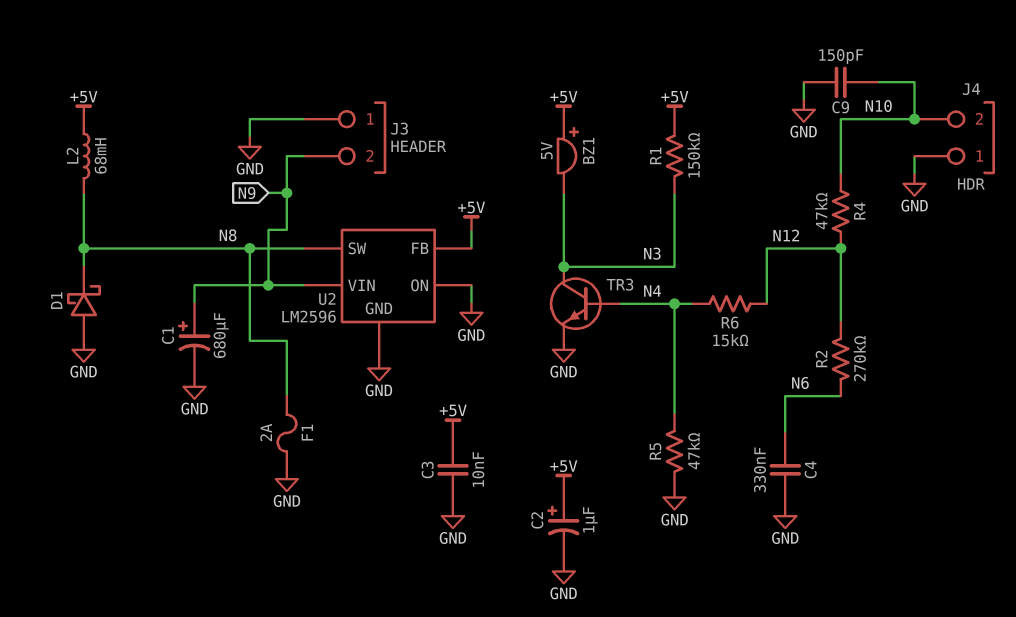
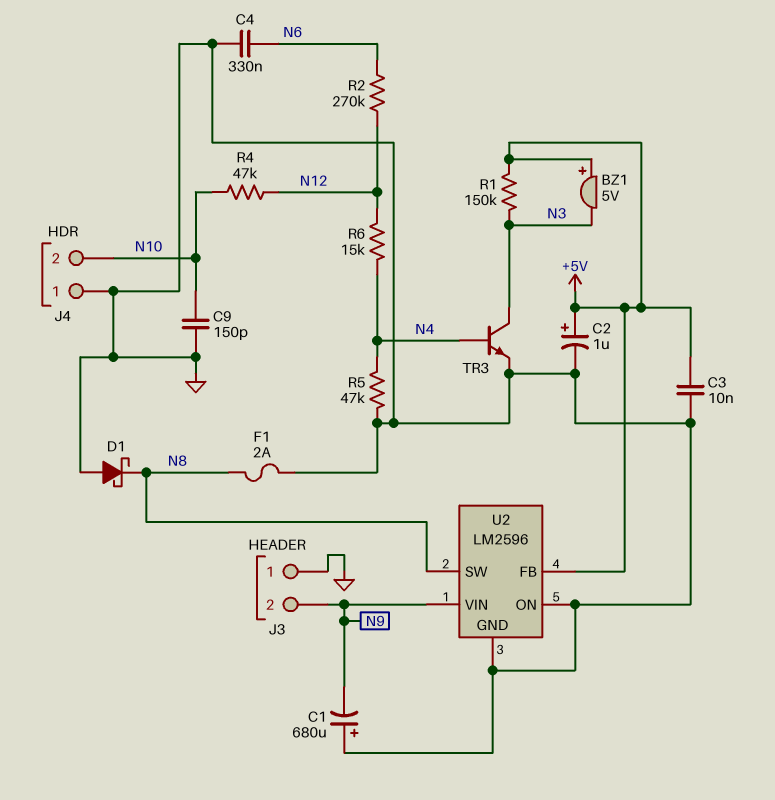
C1: 680uF (plus N9, minus GND) -> 680uF (plus GND, minus N9)
L2: 68mH (+5V, N8) -> none

